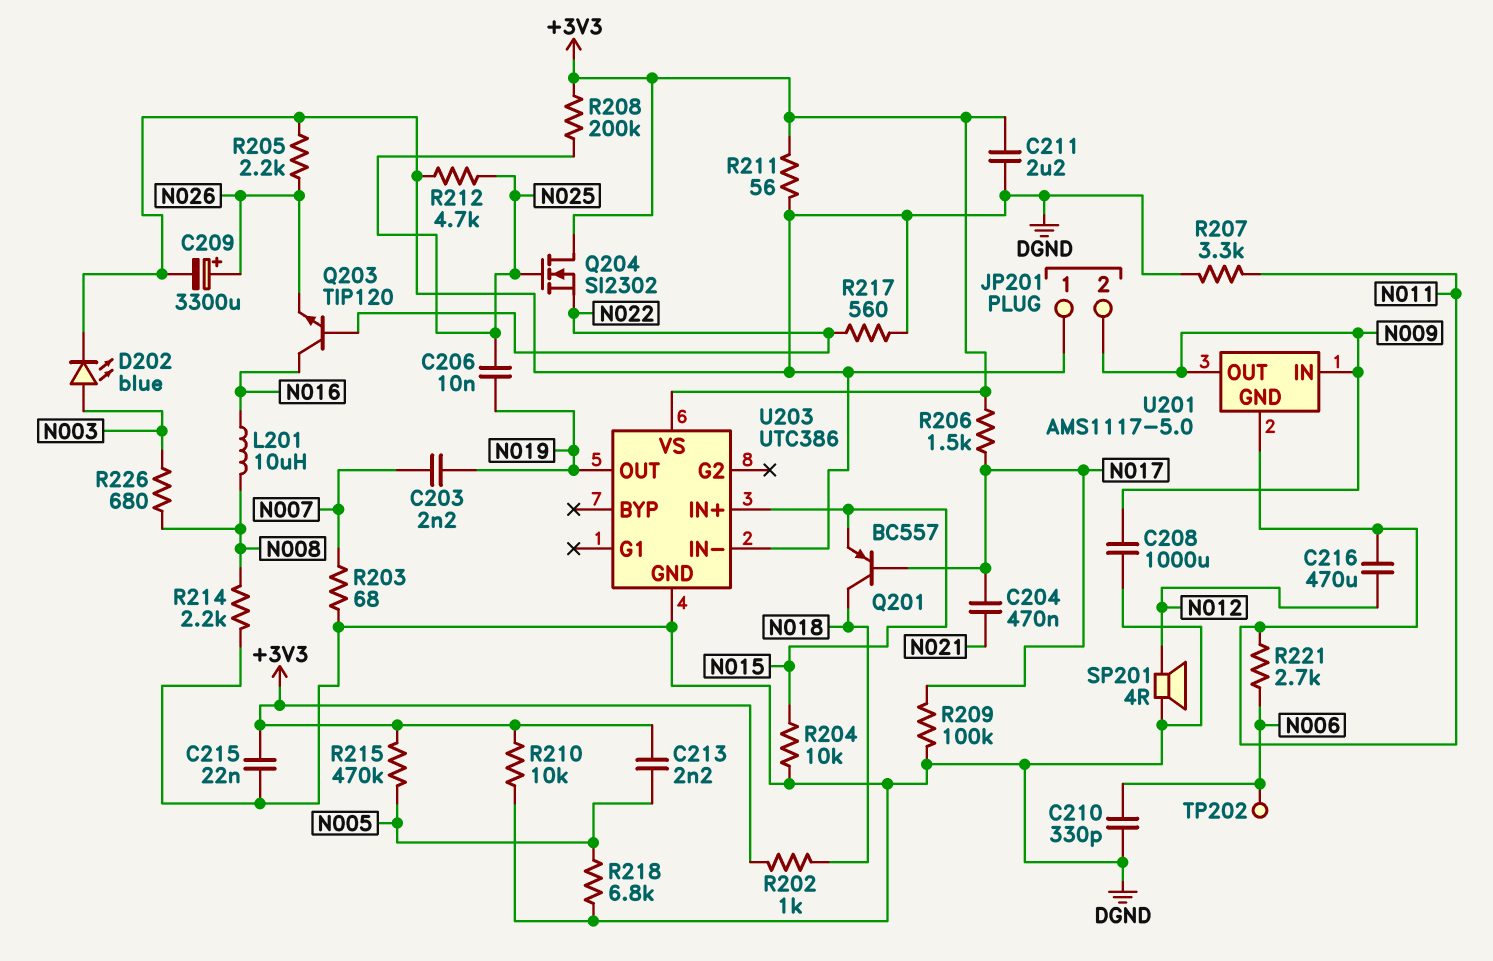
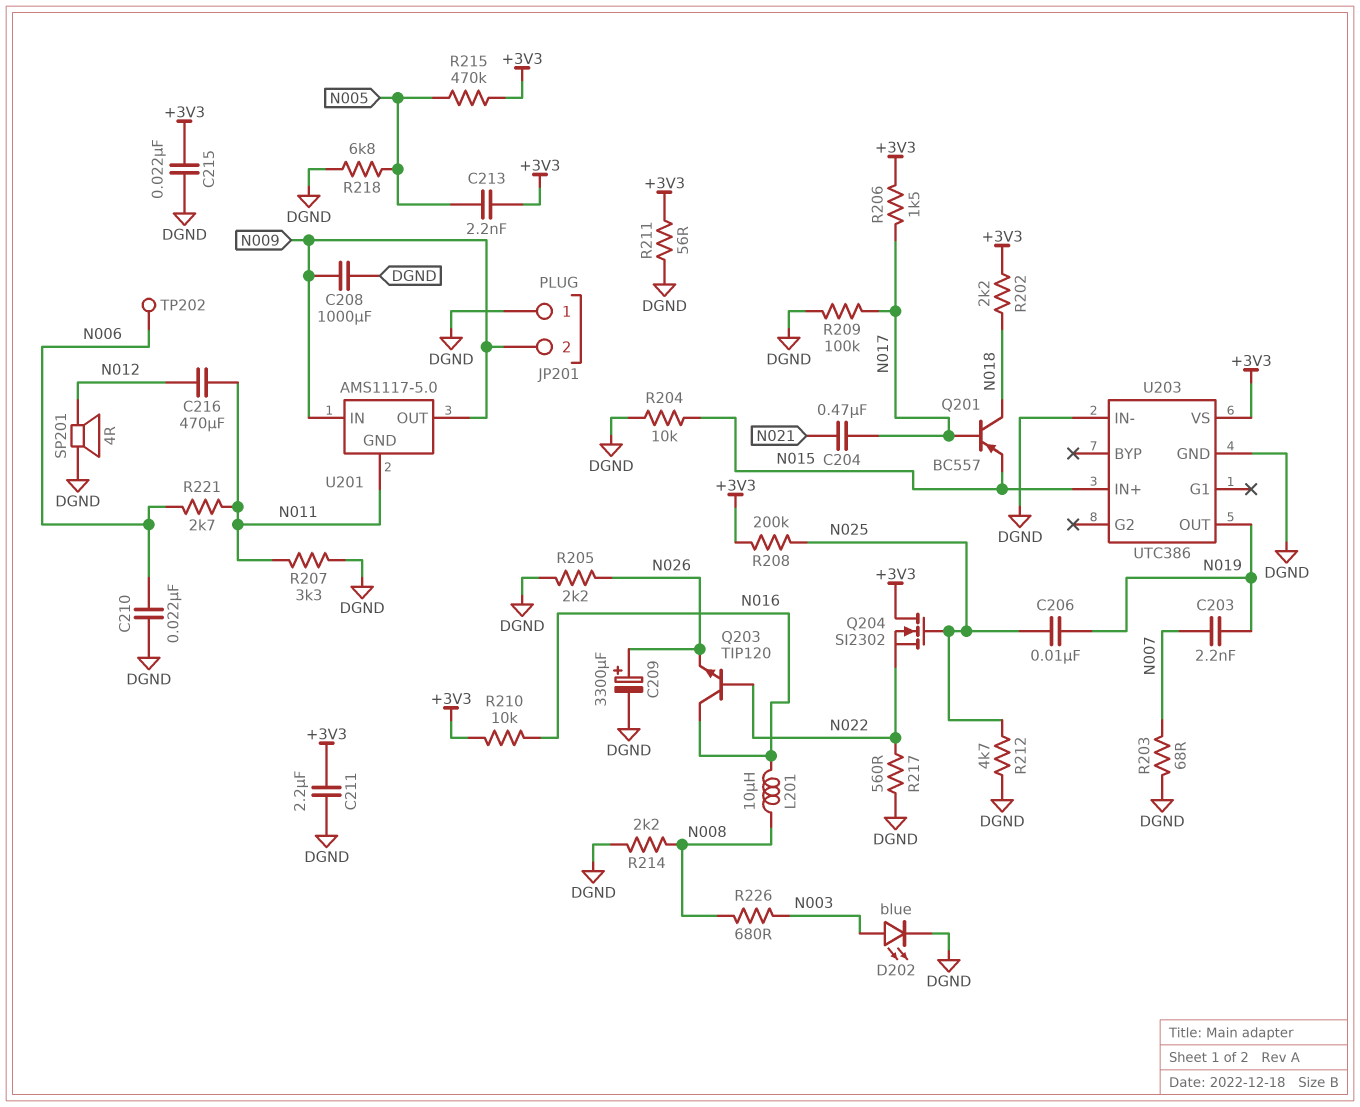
C210: 330pF (DGND, N006) -> 22nF (DGND, N006)
R202: 1k (+3V3, N018) -> 2.2k (+3V3, N018)
R210: 10k (+3V3, DGND) -> 10k (+3V3, N016)

